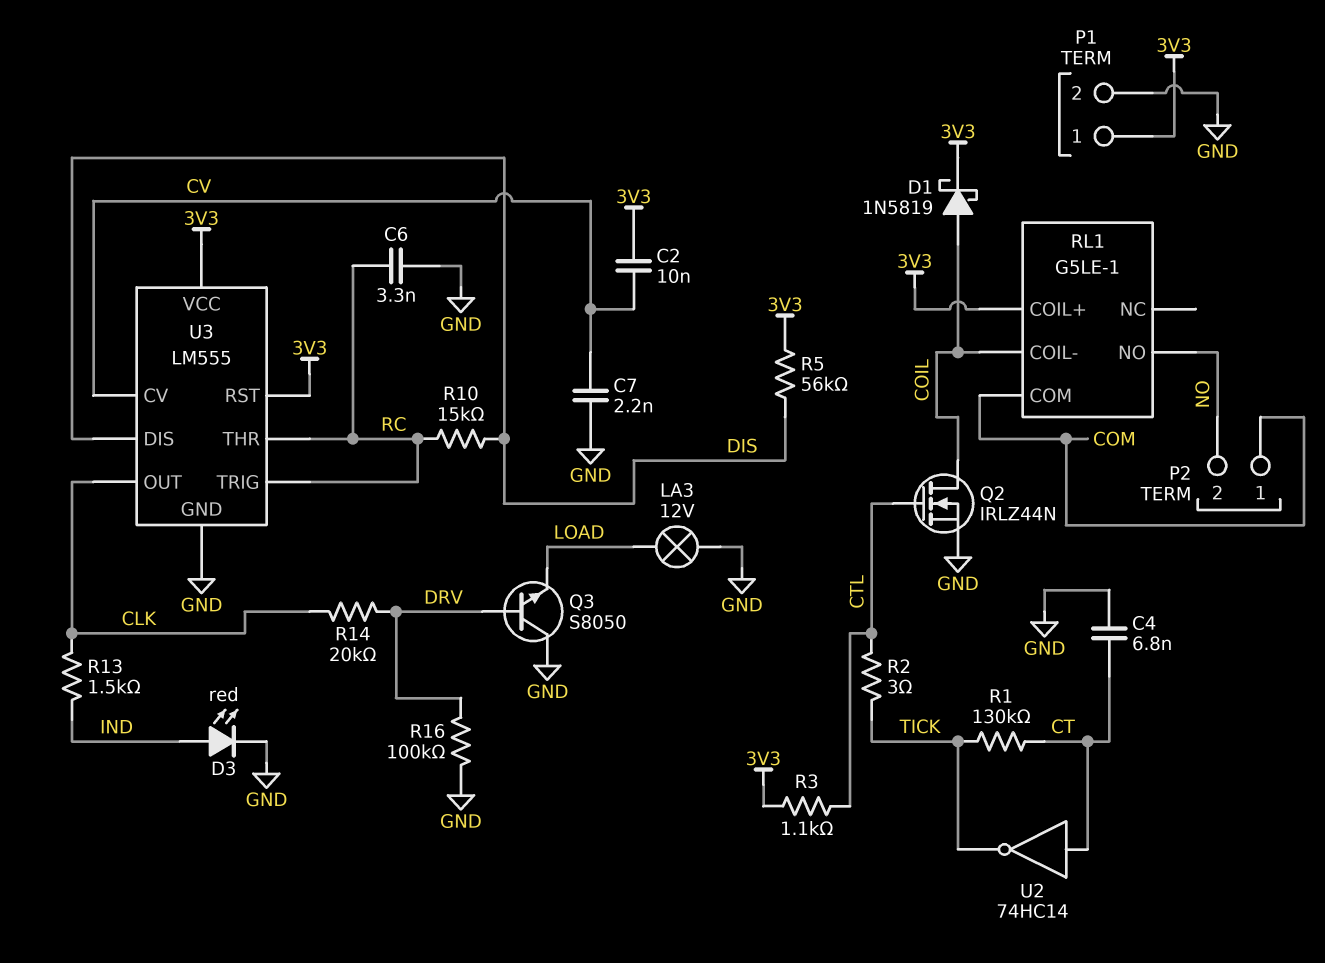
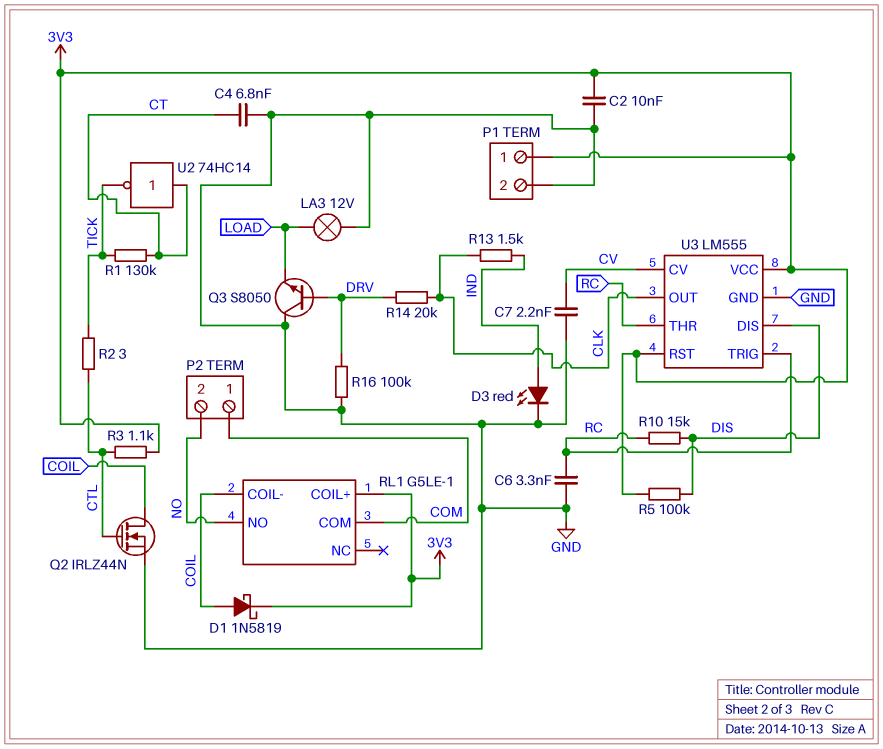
C2: 10nF (3V3, CV) -> 10nF (3V3, GND)
R5: 56k (3V3, DIS) -> 100k (3V3, DIS)

